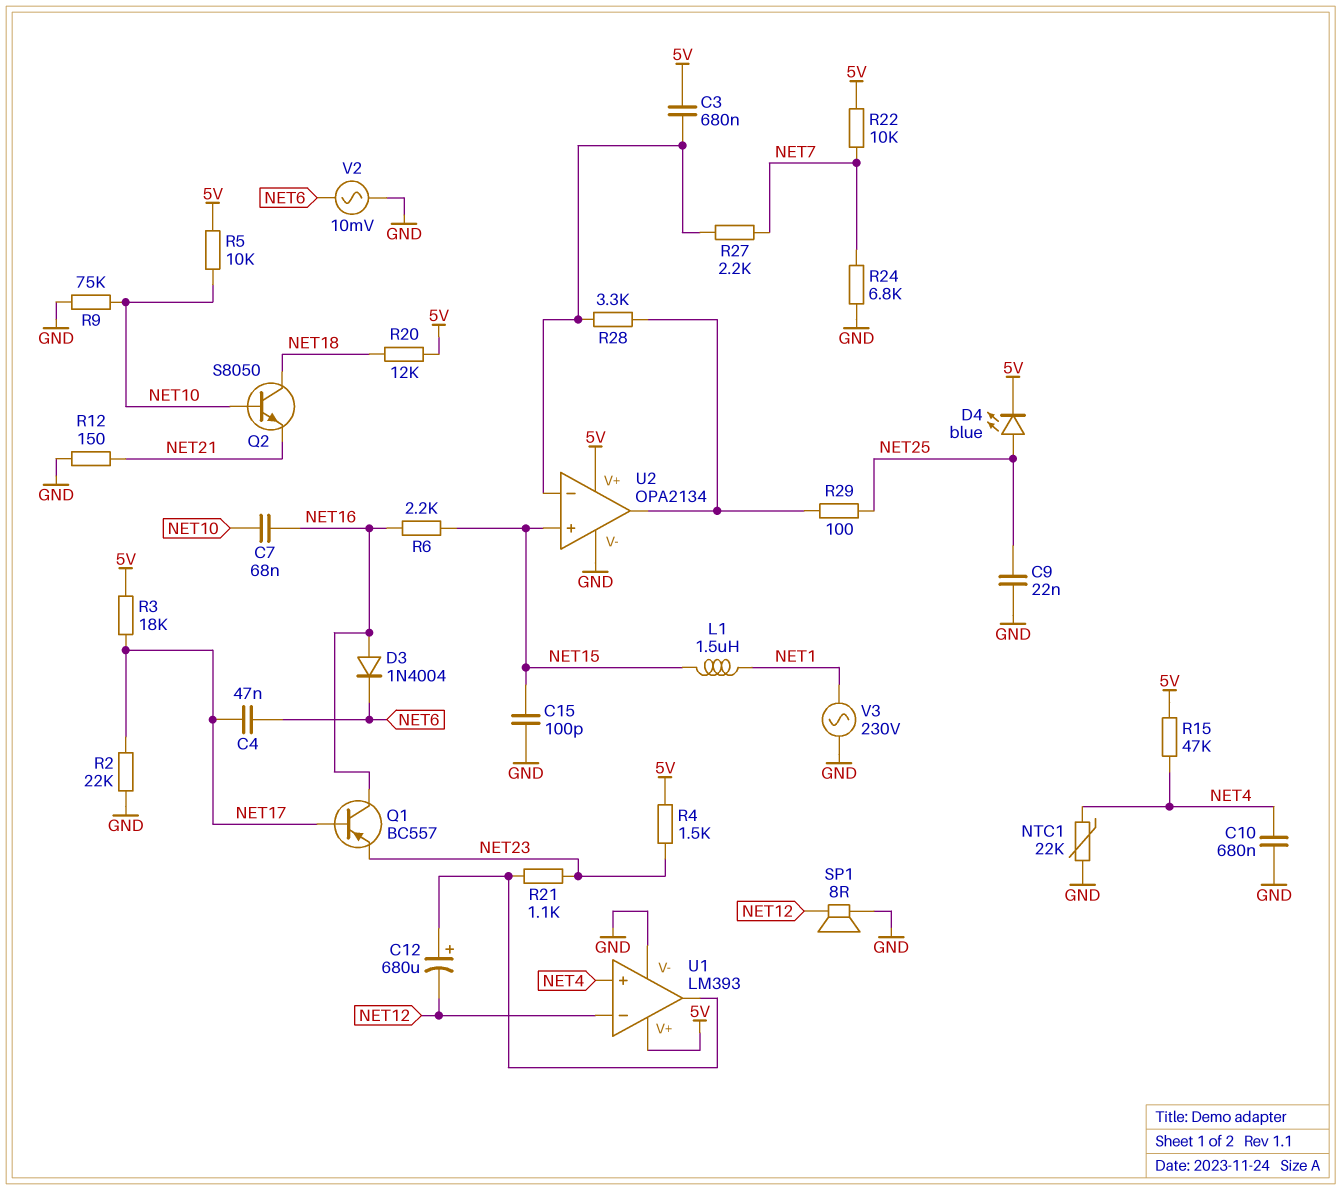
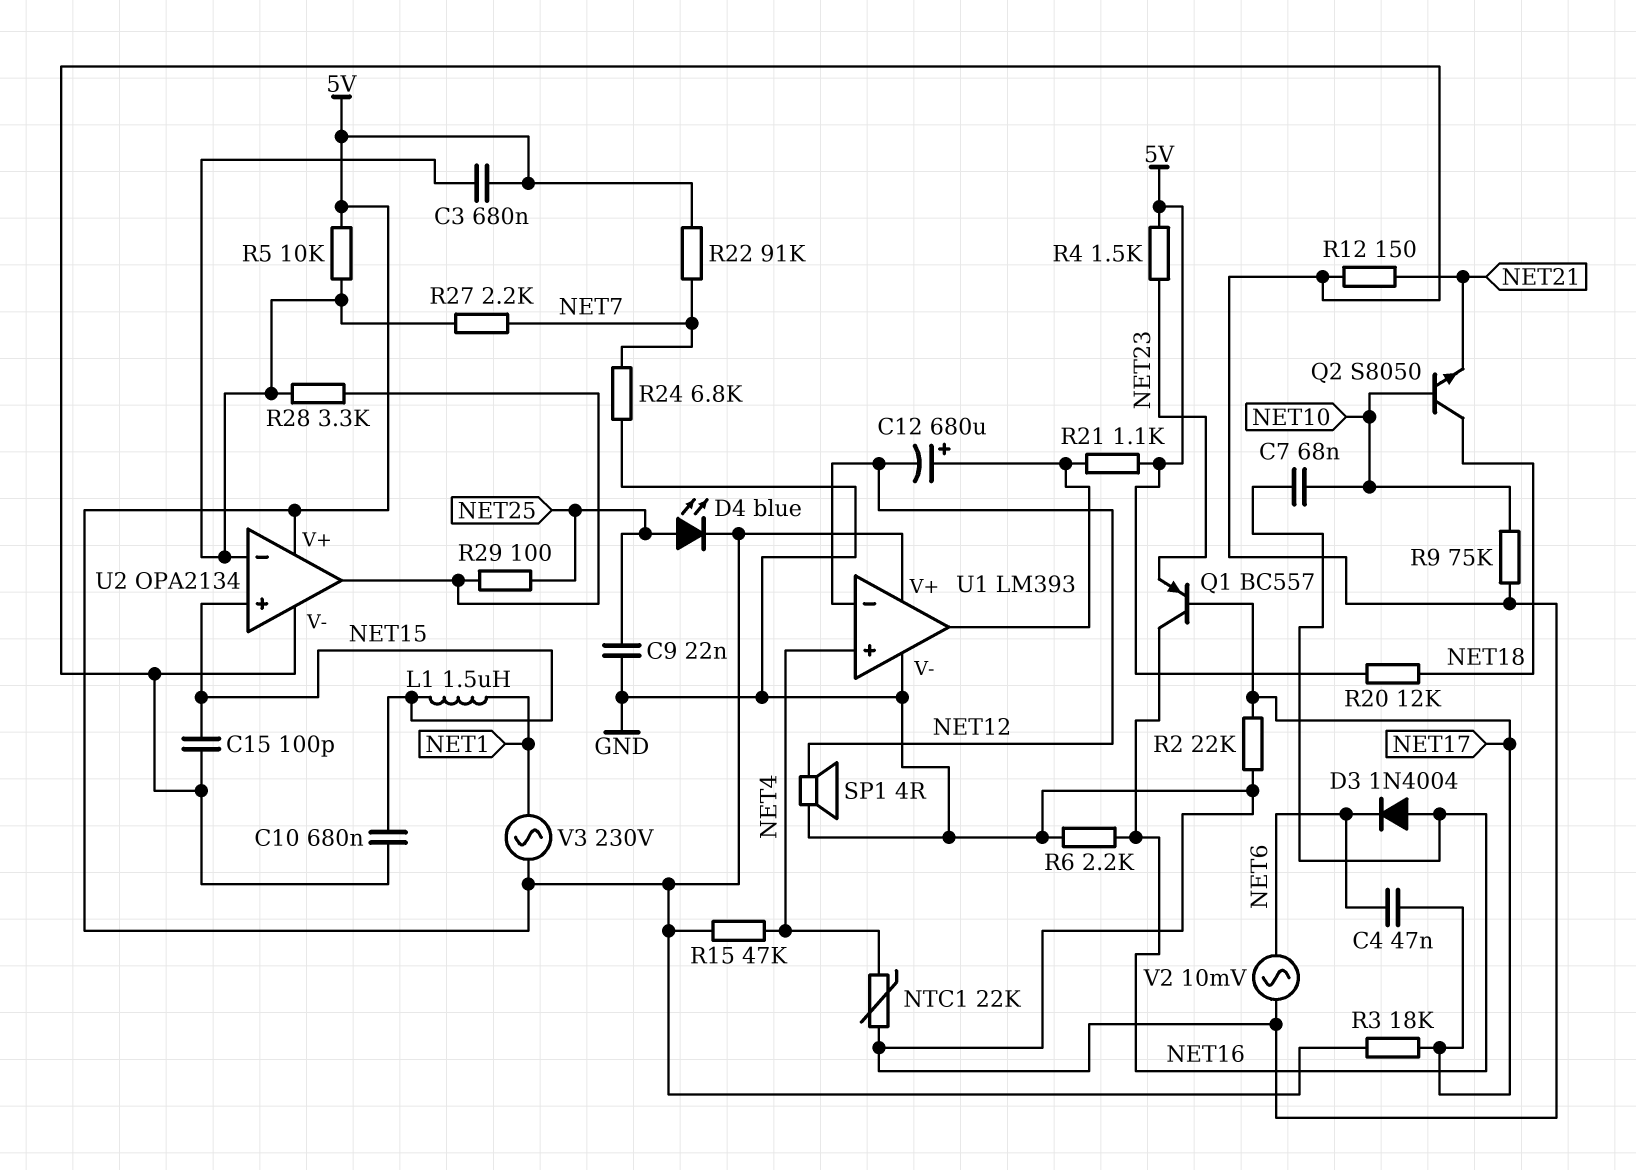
C10: 680nF (GND, NET4) -> 680nF (GND, NET15)
R5: 10k (5V, NET10) -> 10k (5V, U2/in-)
R6: 2.2k (NET15, NET16) -> 2.2k (GND, NET16)
R21: 1.1k (NET23, U1/out) -> 1.1k (5V, U1/out)
R22: 10k (5V, NET7) -> 91k (5V, NET7)
SP1: speaker 8R (GND, NET12) -> speaker 4R (GND, NET12)
V3: AC 230V (GND, NET1) -> AC 230V (5V, NET1)

